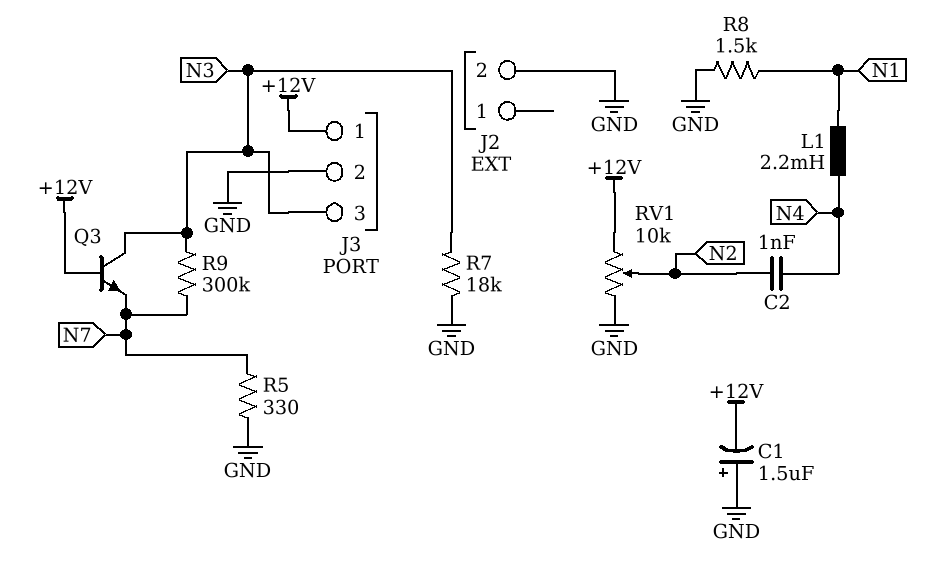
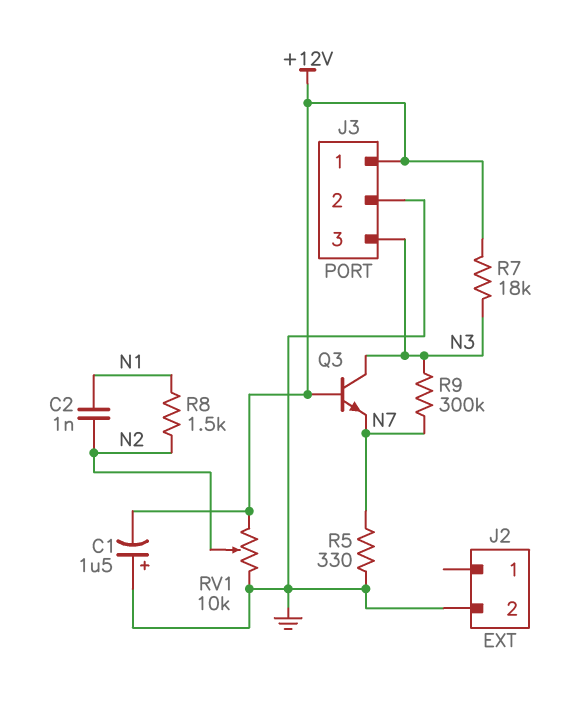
C2: 1nF (N2, N4) -> 1nF (N1, N2)
L1: 2.2mH (N1, N4) -> none
R7: 18k (GND, N3) -> 18k (+12V, N3)
R8: 1.5k (GND, N1) -> 1.5k (N1, N2)

